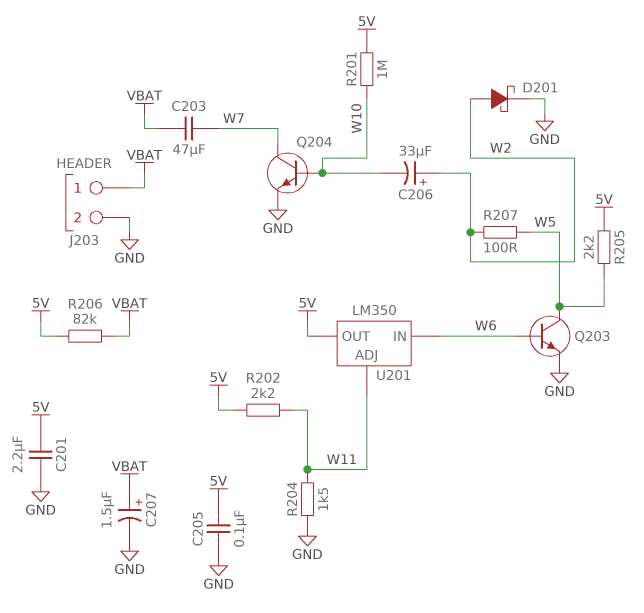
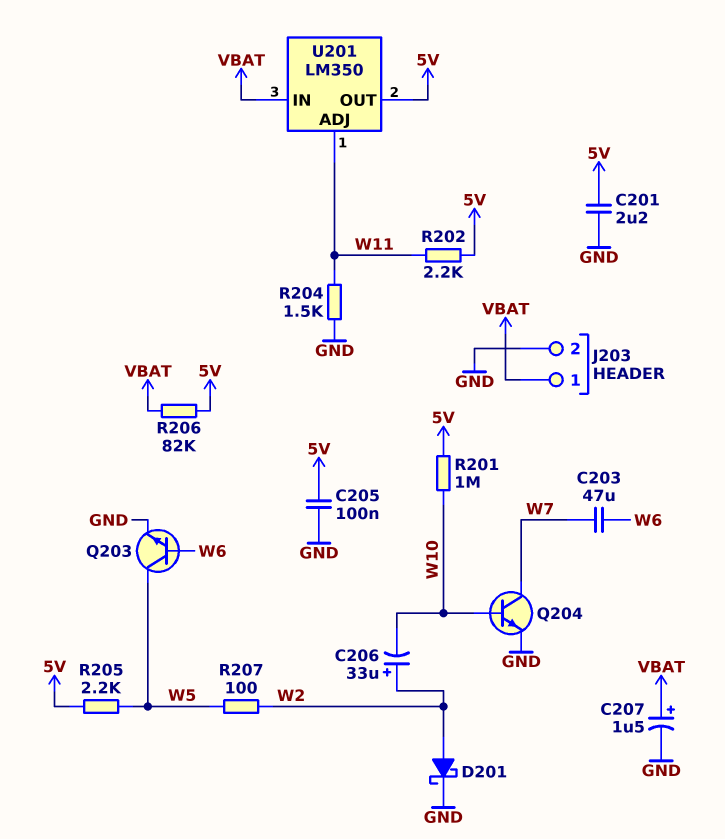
C203: 47uF (VBAT, W7) -> 47uF (W6, W7)
U201 pin IN: W6 -> VBAT

